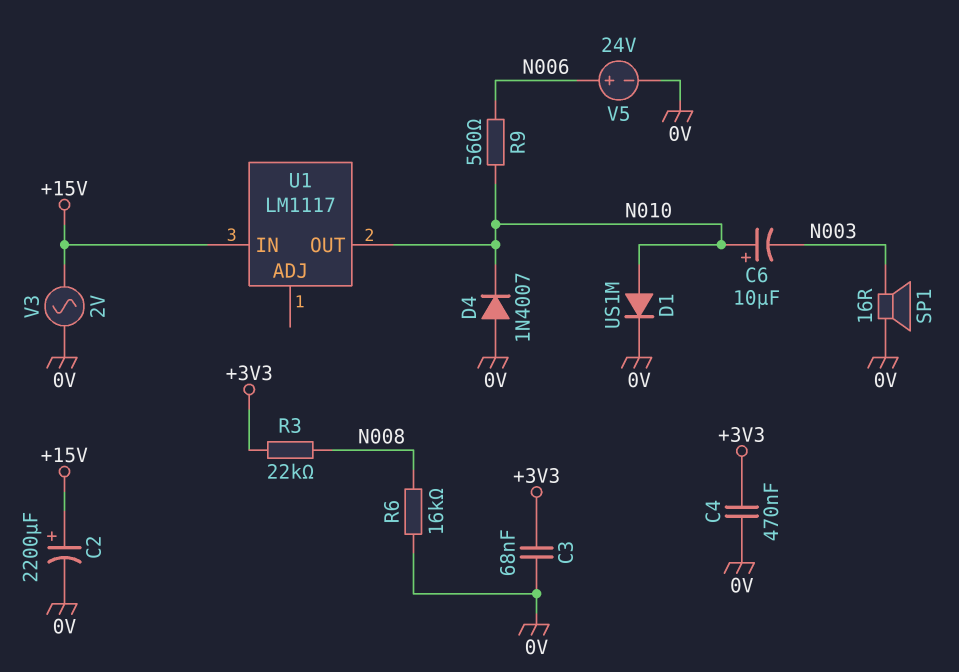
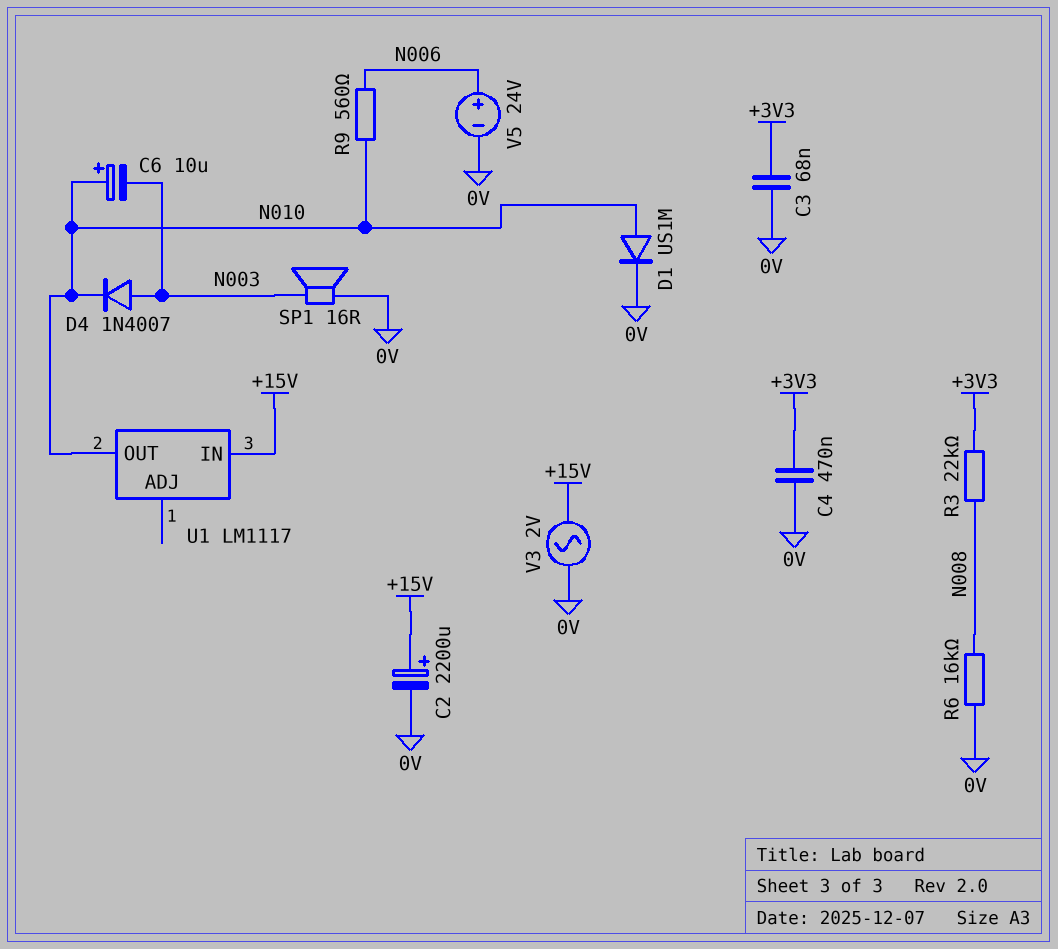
D4: diode 1N4007 (A 0V, K N010) -> diode 1N4007 (A N003, K N010)

